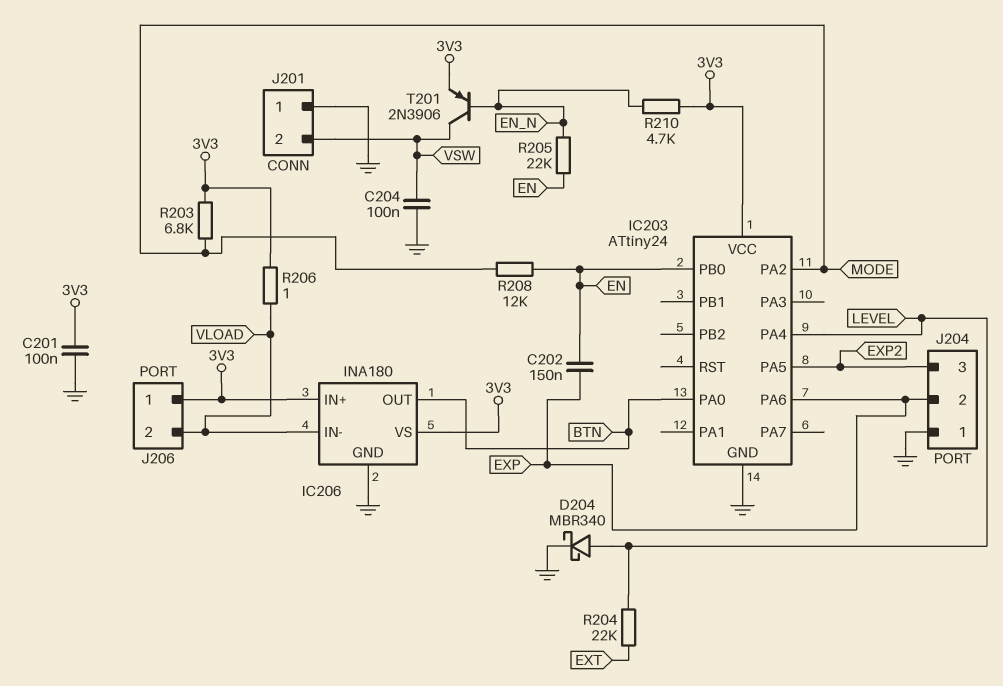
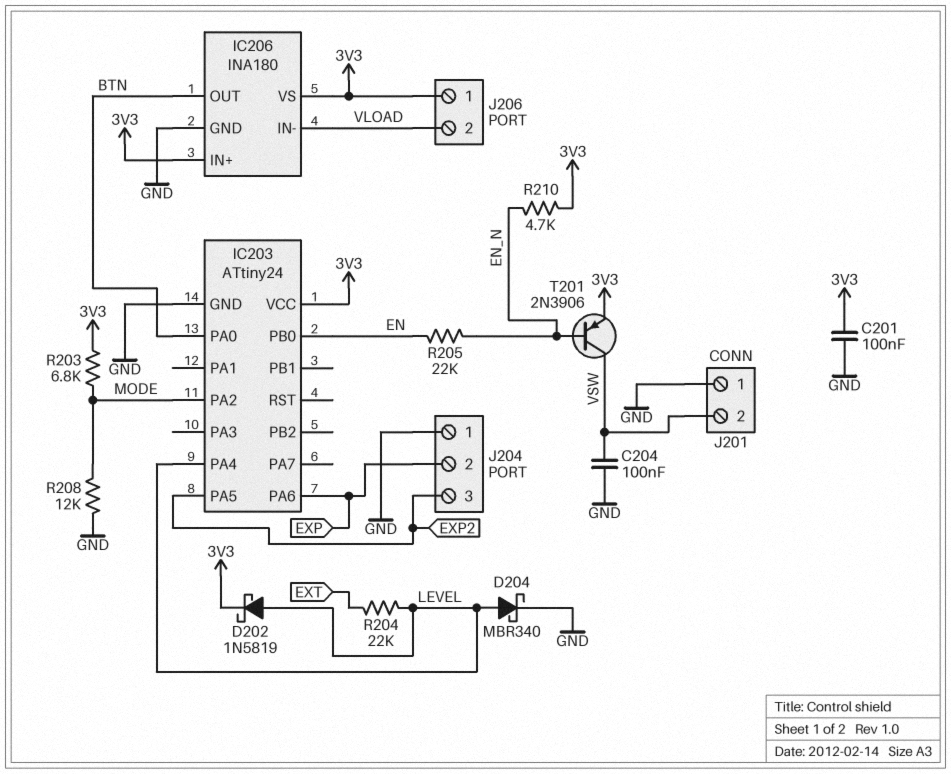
C202: 150nF (EN, EXP) -> none
D202: none -> schottky 1N5819 (A LEVEL, K 3V3)
R206: 1 (3V3, VLOAD) -> none
R208: 12k (EN, MODE) -> 12k (GND, MODE)

